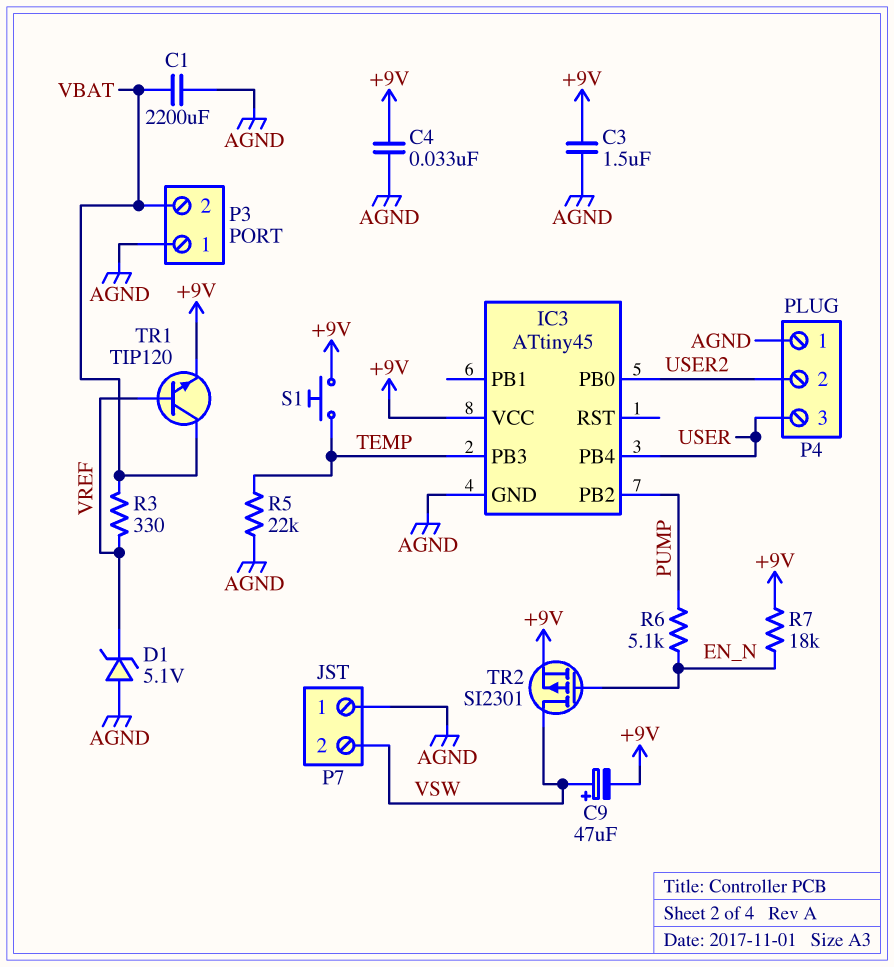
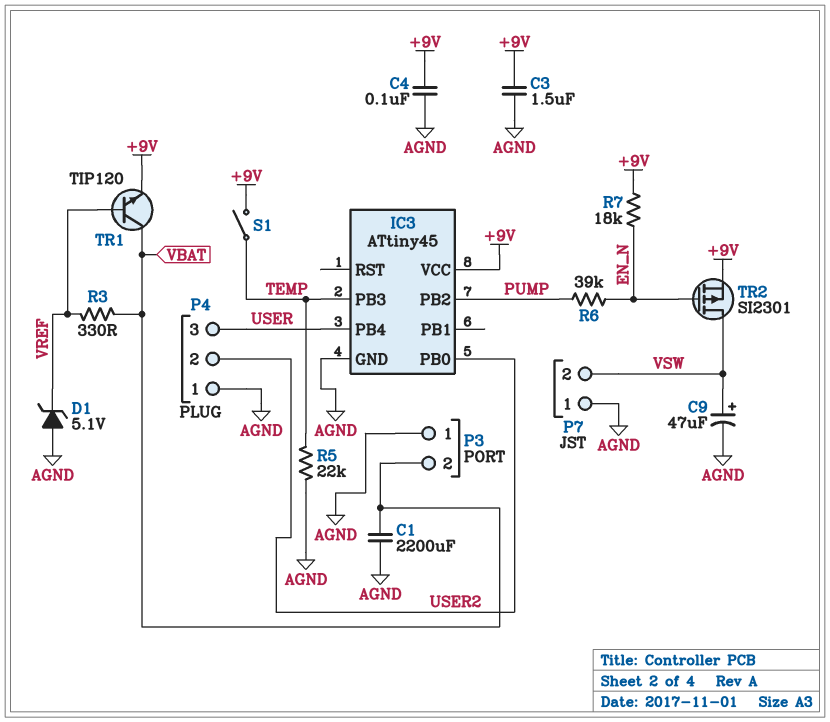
C4: 33nF (+9V, AGND) -> 100nF (+9V, AGND)
C9: 47uF (plus VSW, minus +9V) -> 47uF (plus VSW, minus AGND)
R6: 5.1k (EN_N, PUMP) -> 39k (EN_N, PUMP)
S1: button (+9V, TEMP) -> switch (+9V, TEMP)

